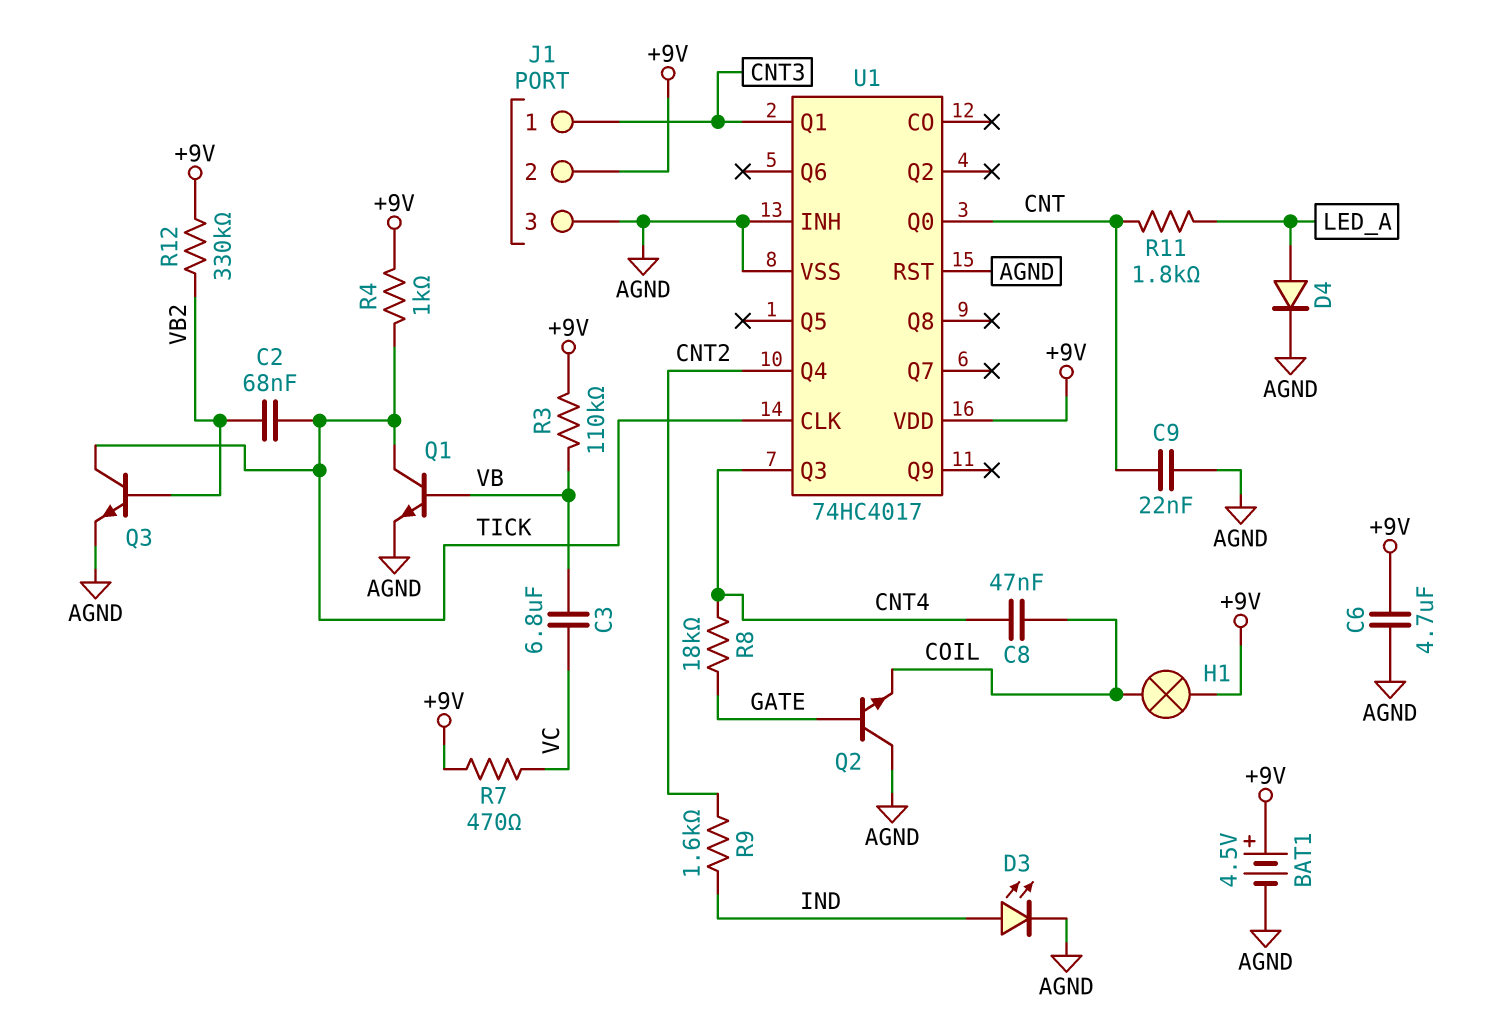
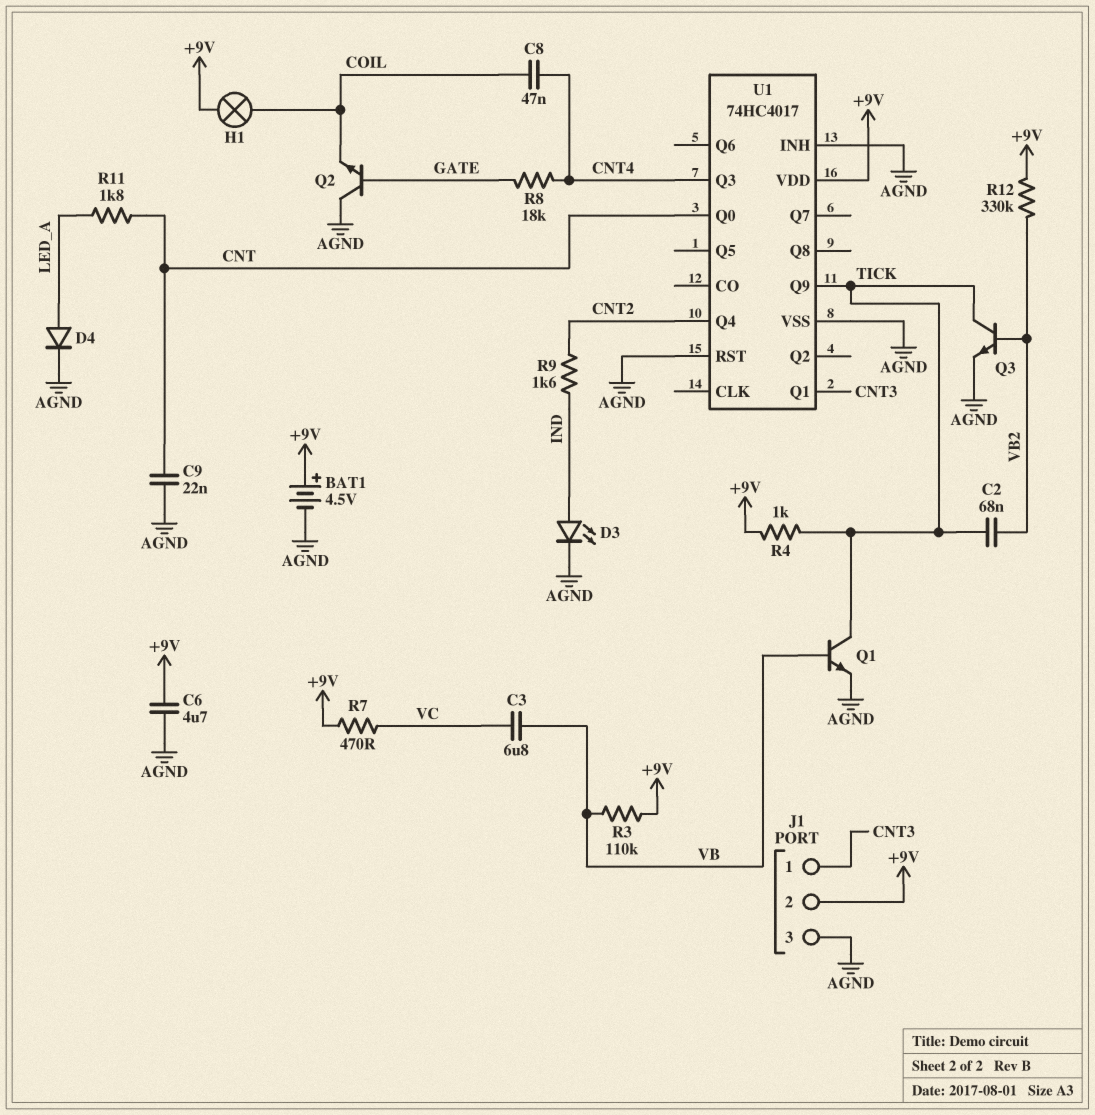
U1 pin CLK: TICK -> none
U1 pin Q9: none -> TICK

